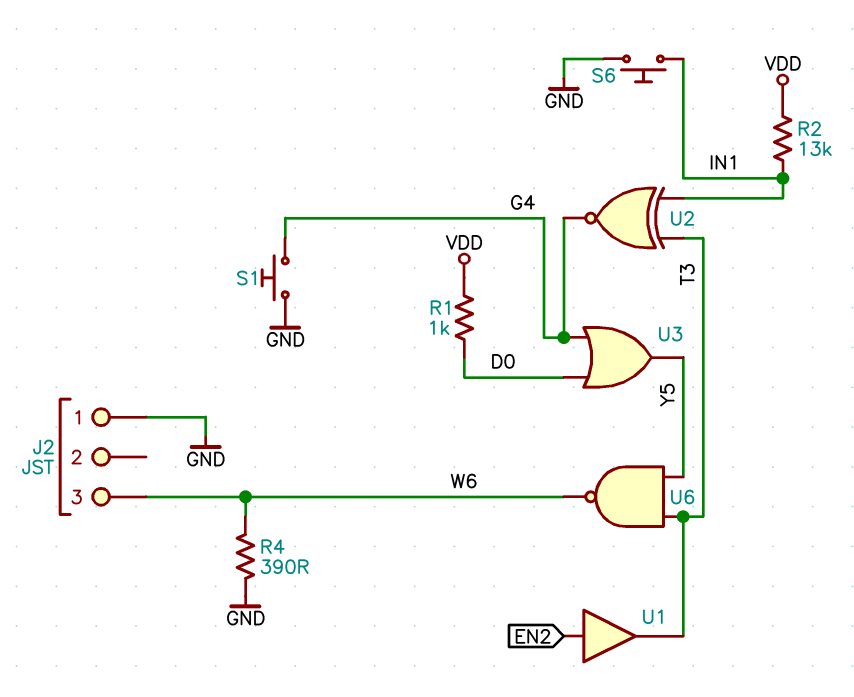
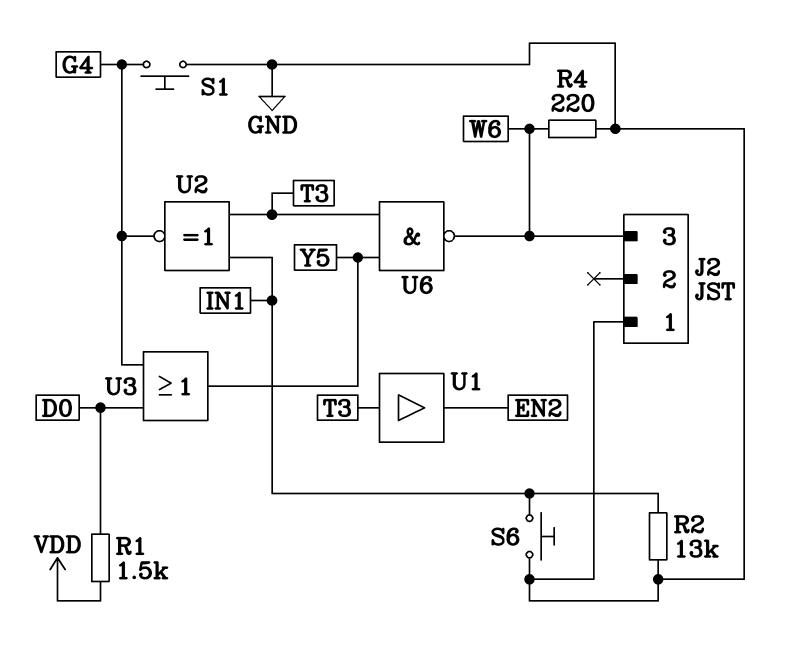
R1: 1k (D0, VDD) -> 1.5k (D0, VDD)
R2: 13k (IN1, VDD) -> 13k (GND, IN1)
R4: 390 (GND, W6) -> 220 (GND, W6)
U1: buffer (in EN2, out T3) -> buffer (in T3, out EN2)

